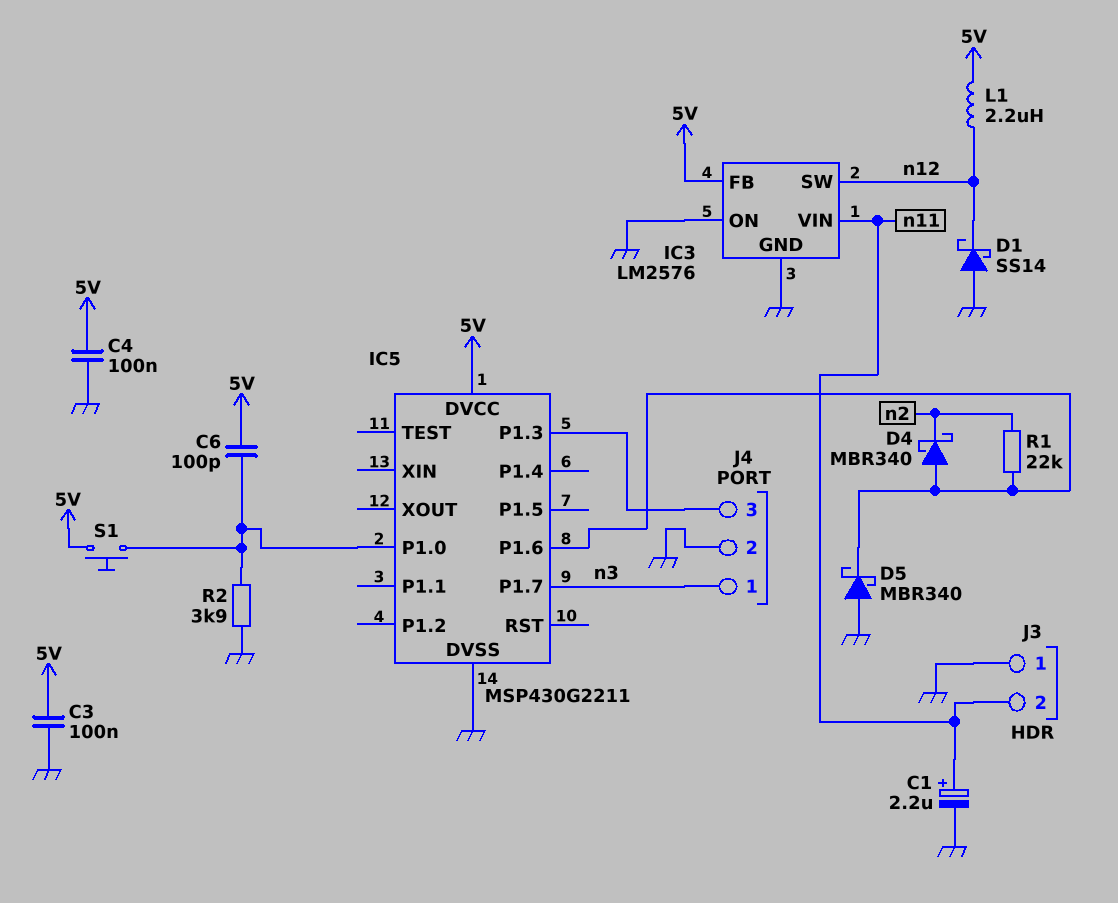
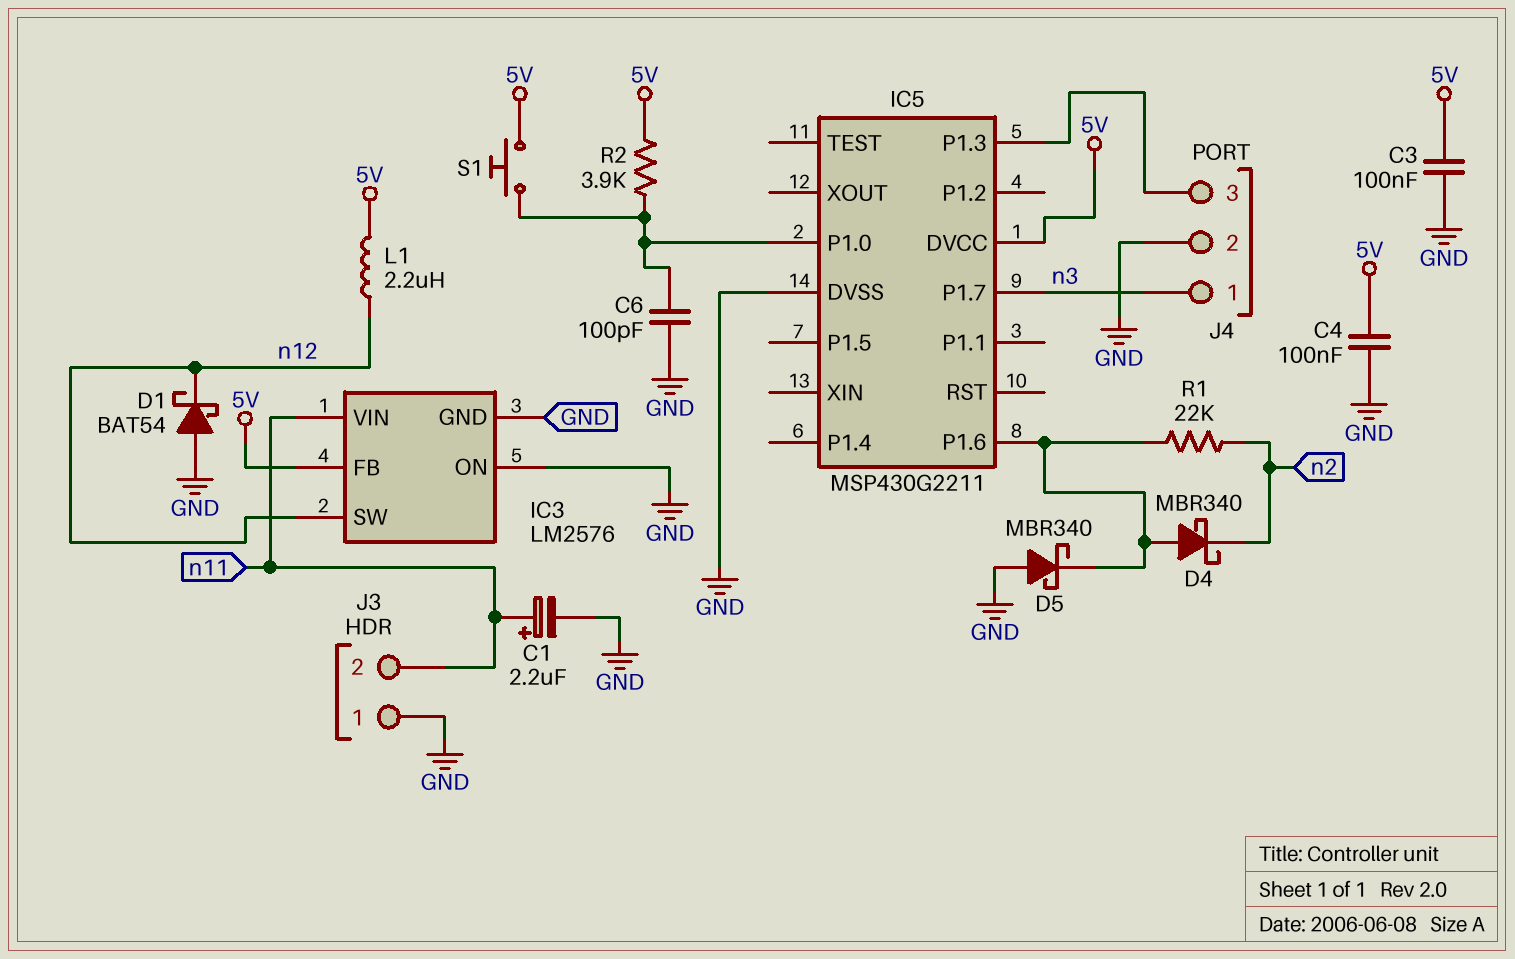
C6: 100pF (5V, IC5/P1.0) -> 100pF (GND, IC5/P1.0)
D1: schottky SS14 (A GND, K n12) -> schottky BAT54 (A GND, K n12)
R2: 3.9k (GND, IC5/P1.0) -> 3.9k (5V, IC5/P1.0)

